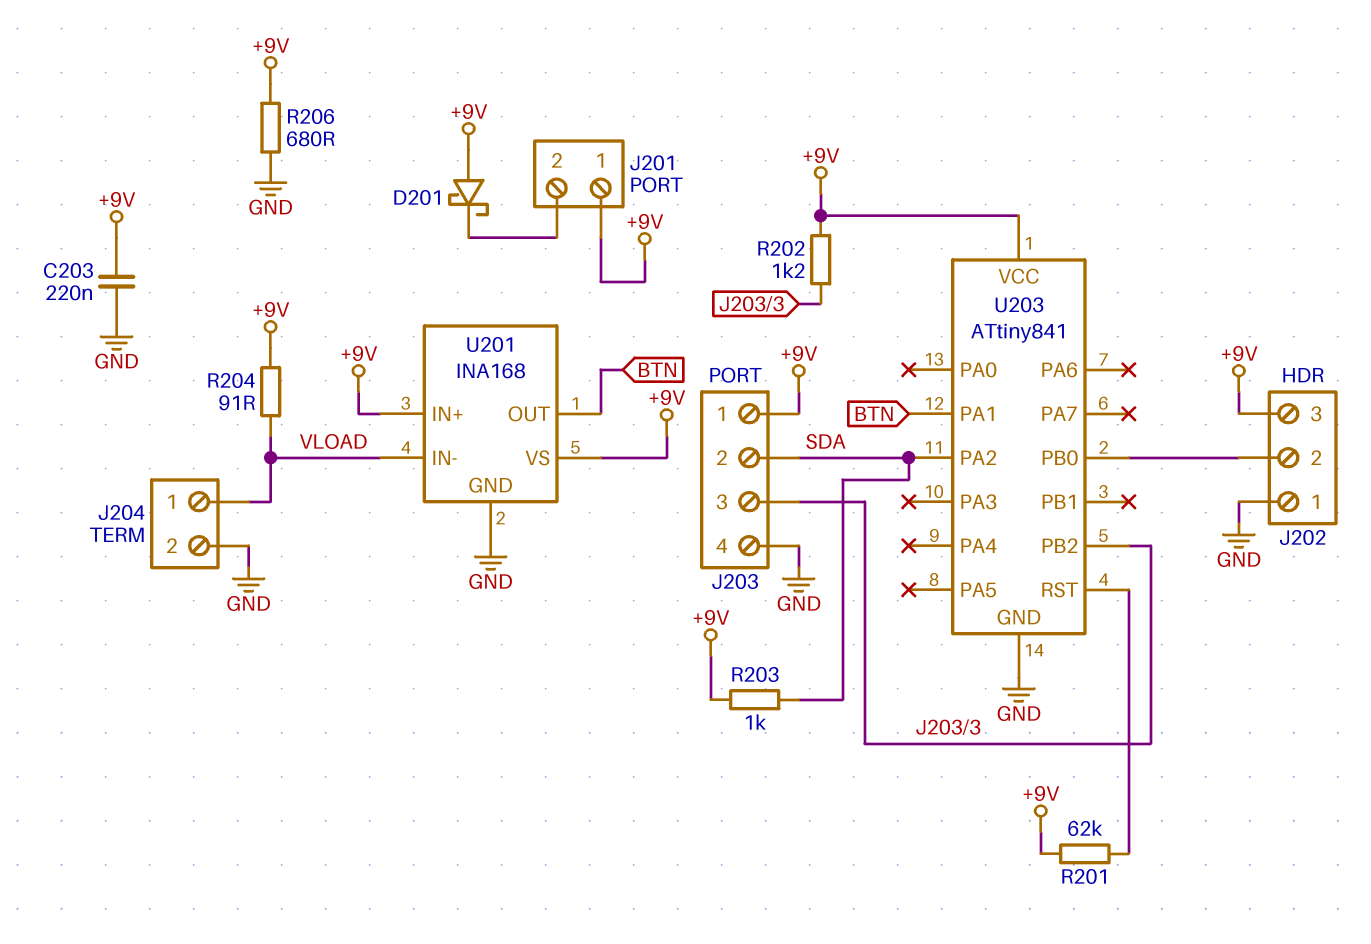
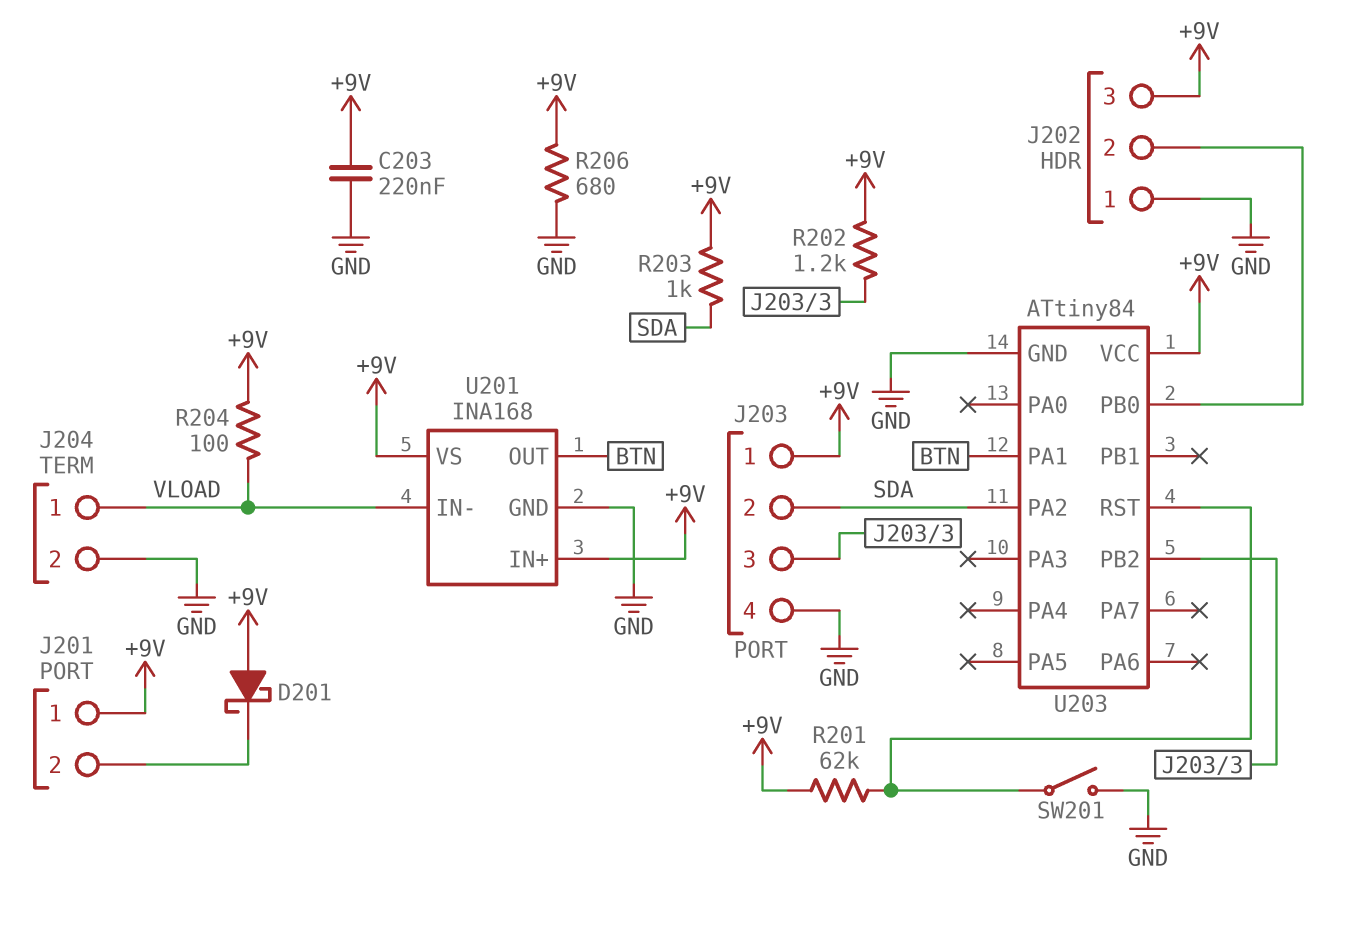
R204: 91 (+9V, VLOAD) -> 100 (+9V, VLOAD)
SW201: none -> switch (GND, U203/RST)
U203: ATtiny841 -> ATtiny84

